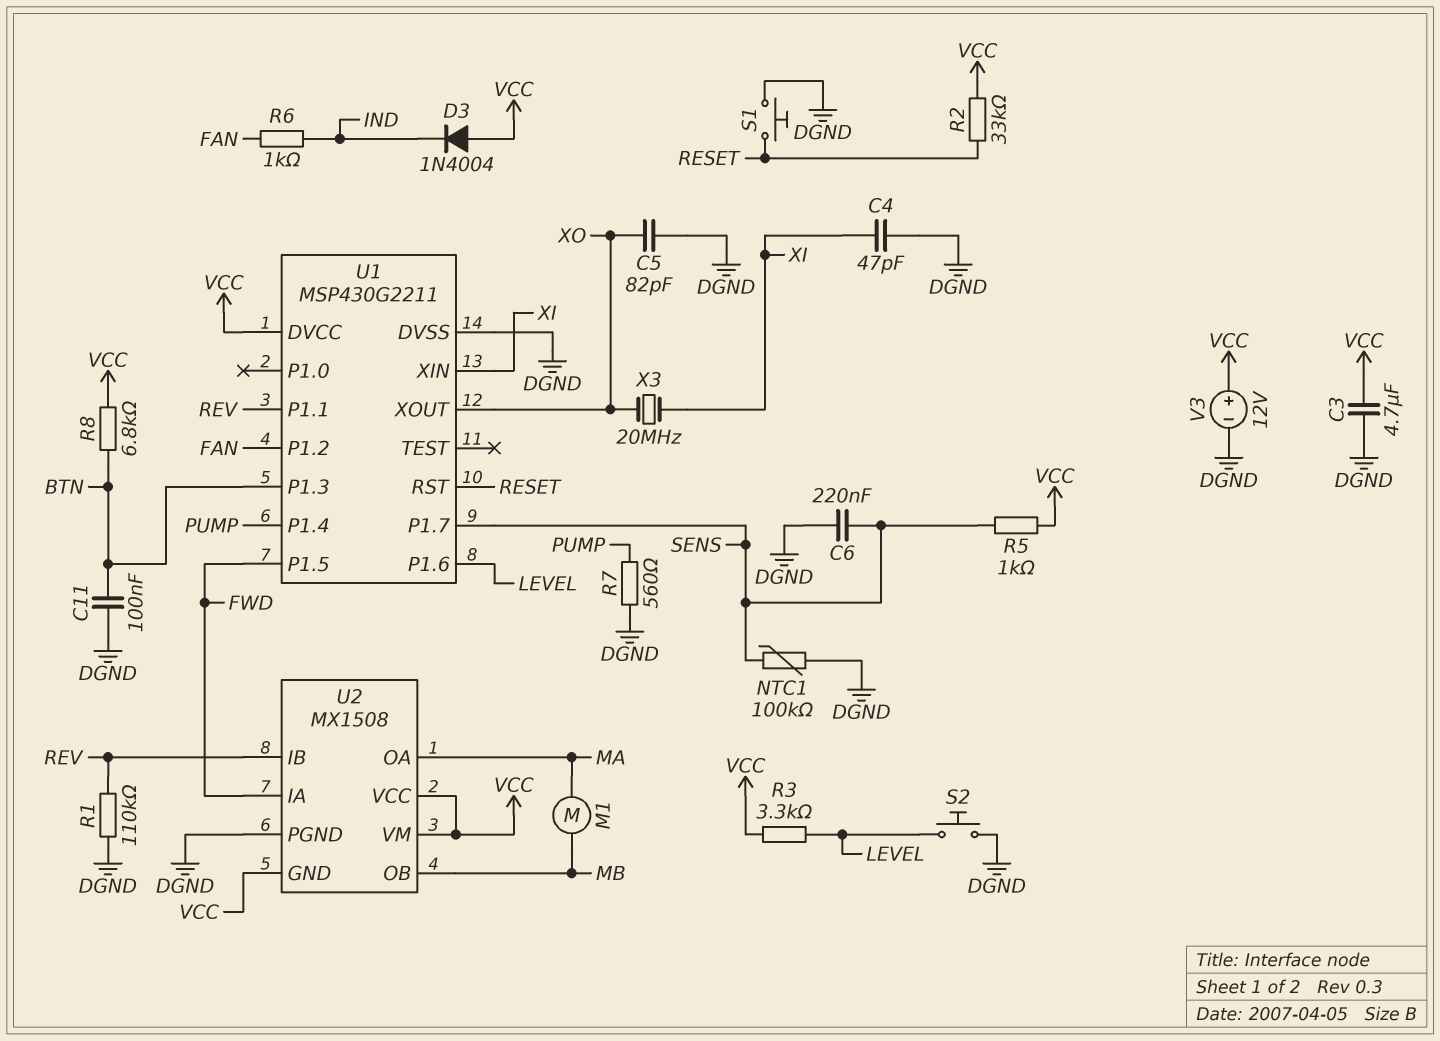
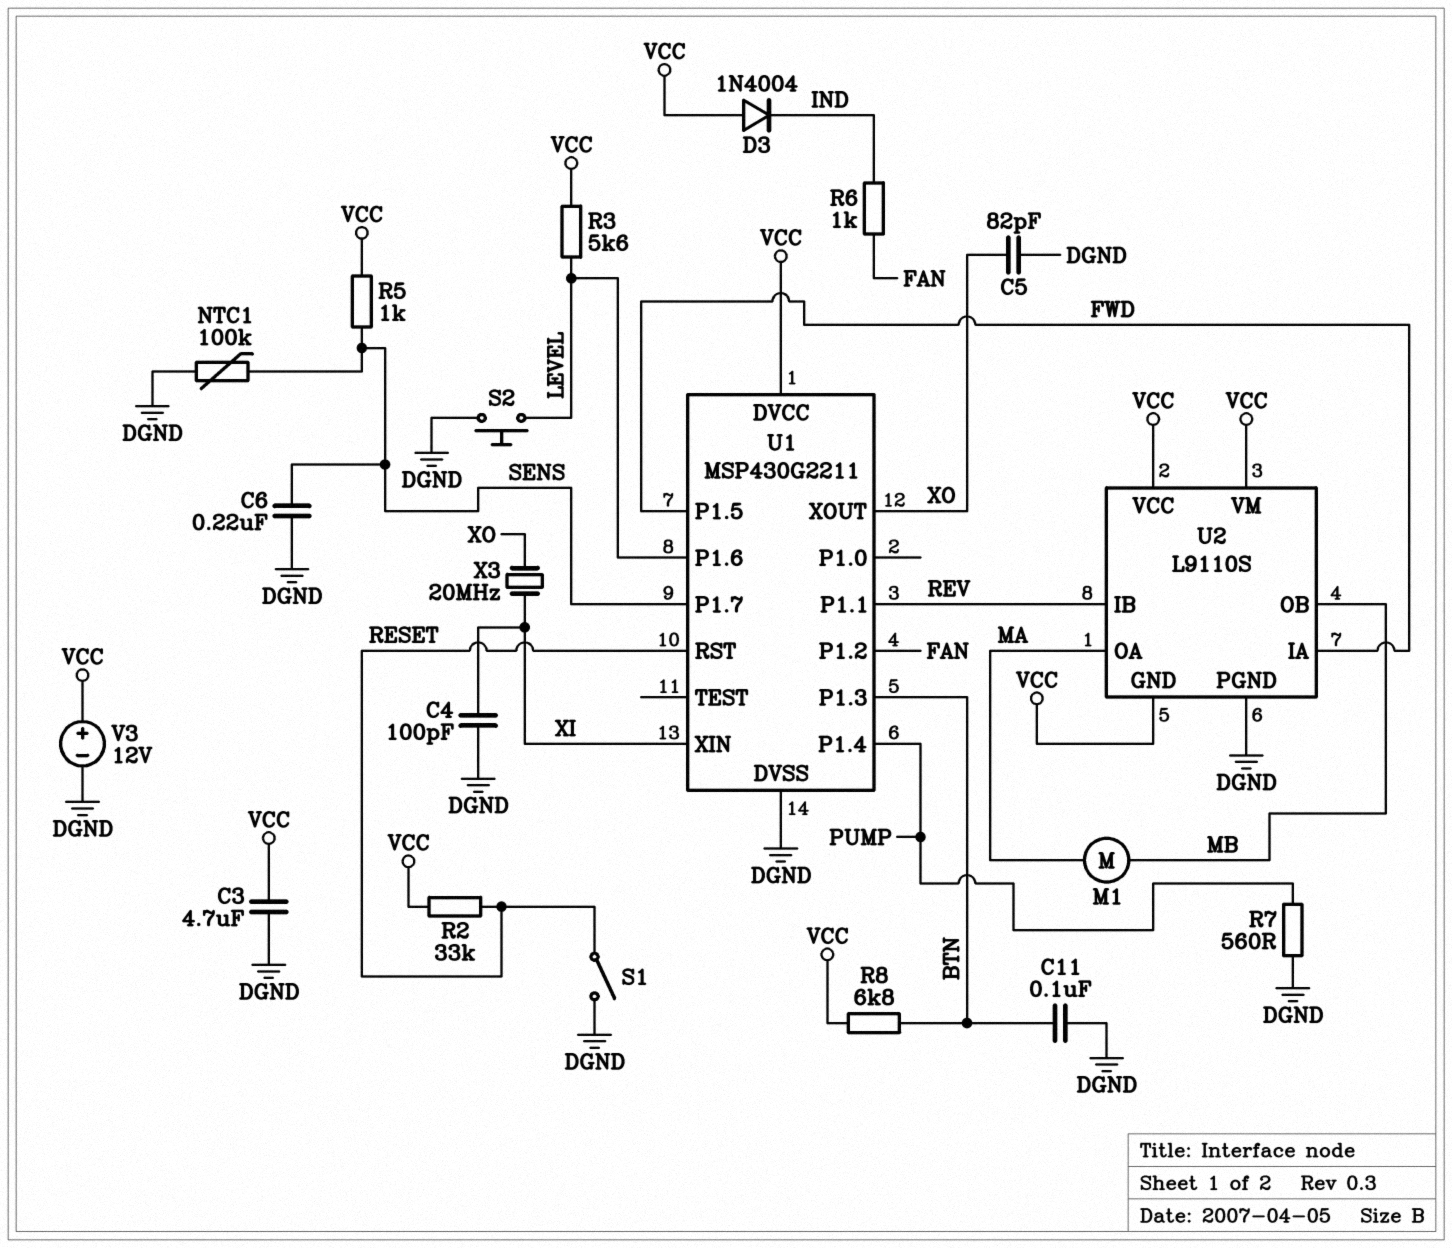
C4: 47pF (DGND, XI) -> 100pF (DGND, XI)
R1: 110k (DGND, REV) -> none
R3: 3.3k (LEVEL, VCC) -> 5.6k (LEVEL, VCC)
S1: button (DGND, RESET) -> switch (DGND, RESET)
U2: MX1508 -> L9110S

